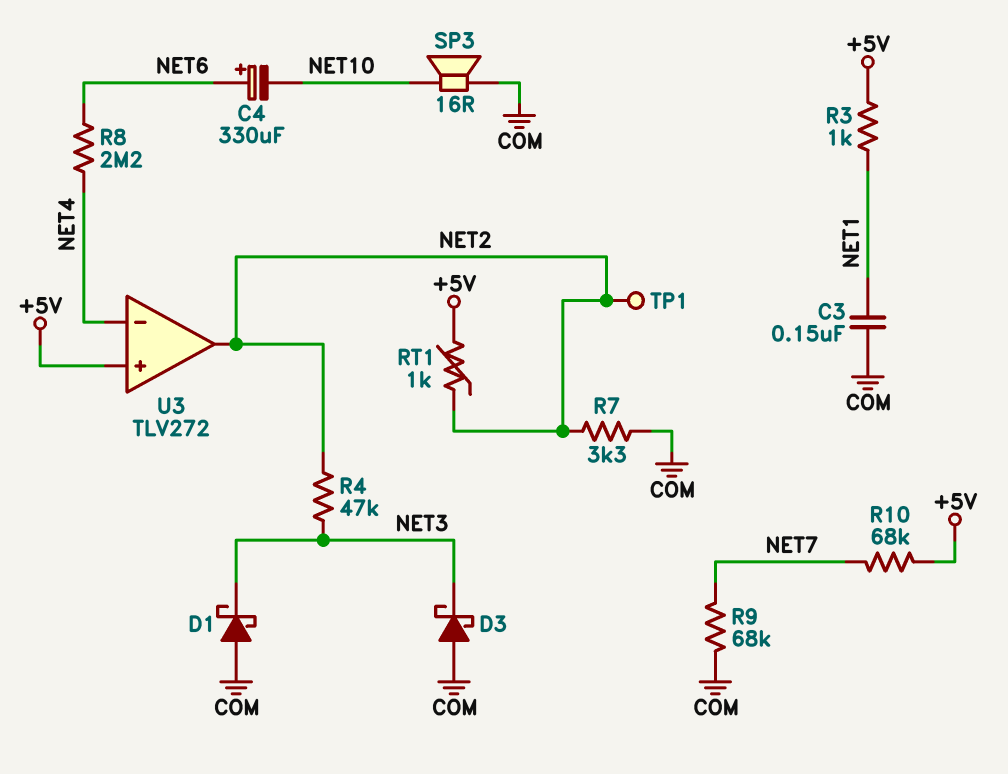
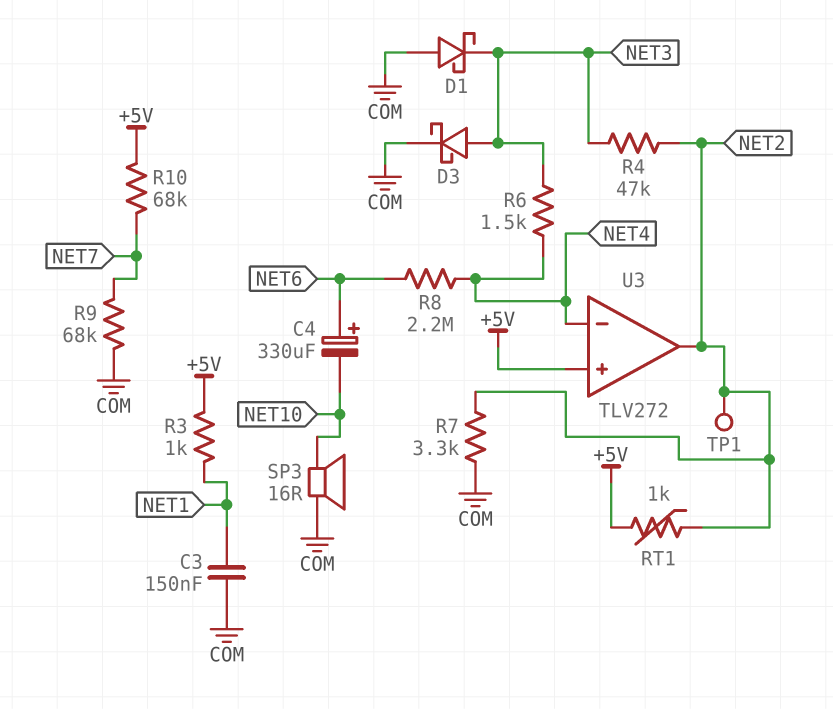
D3: schottky (A COM, K NET3) -> schottky (A NET3, K COM)
R6: none -> 1.5k (NET3, NET4)

